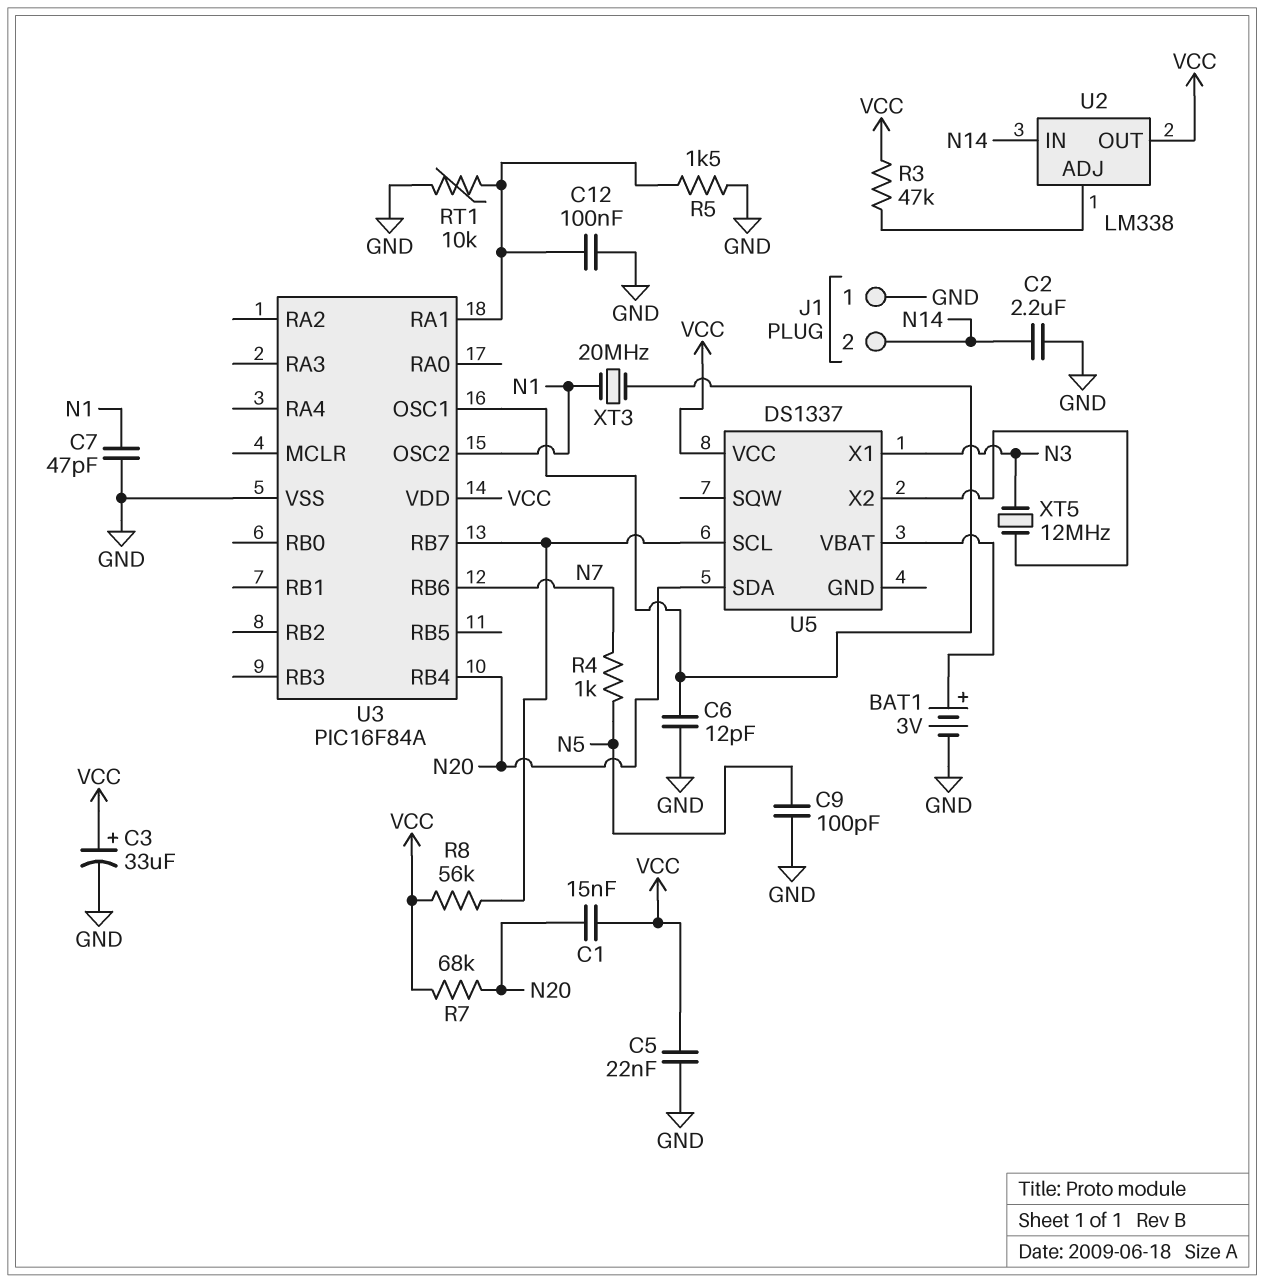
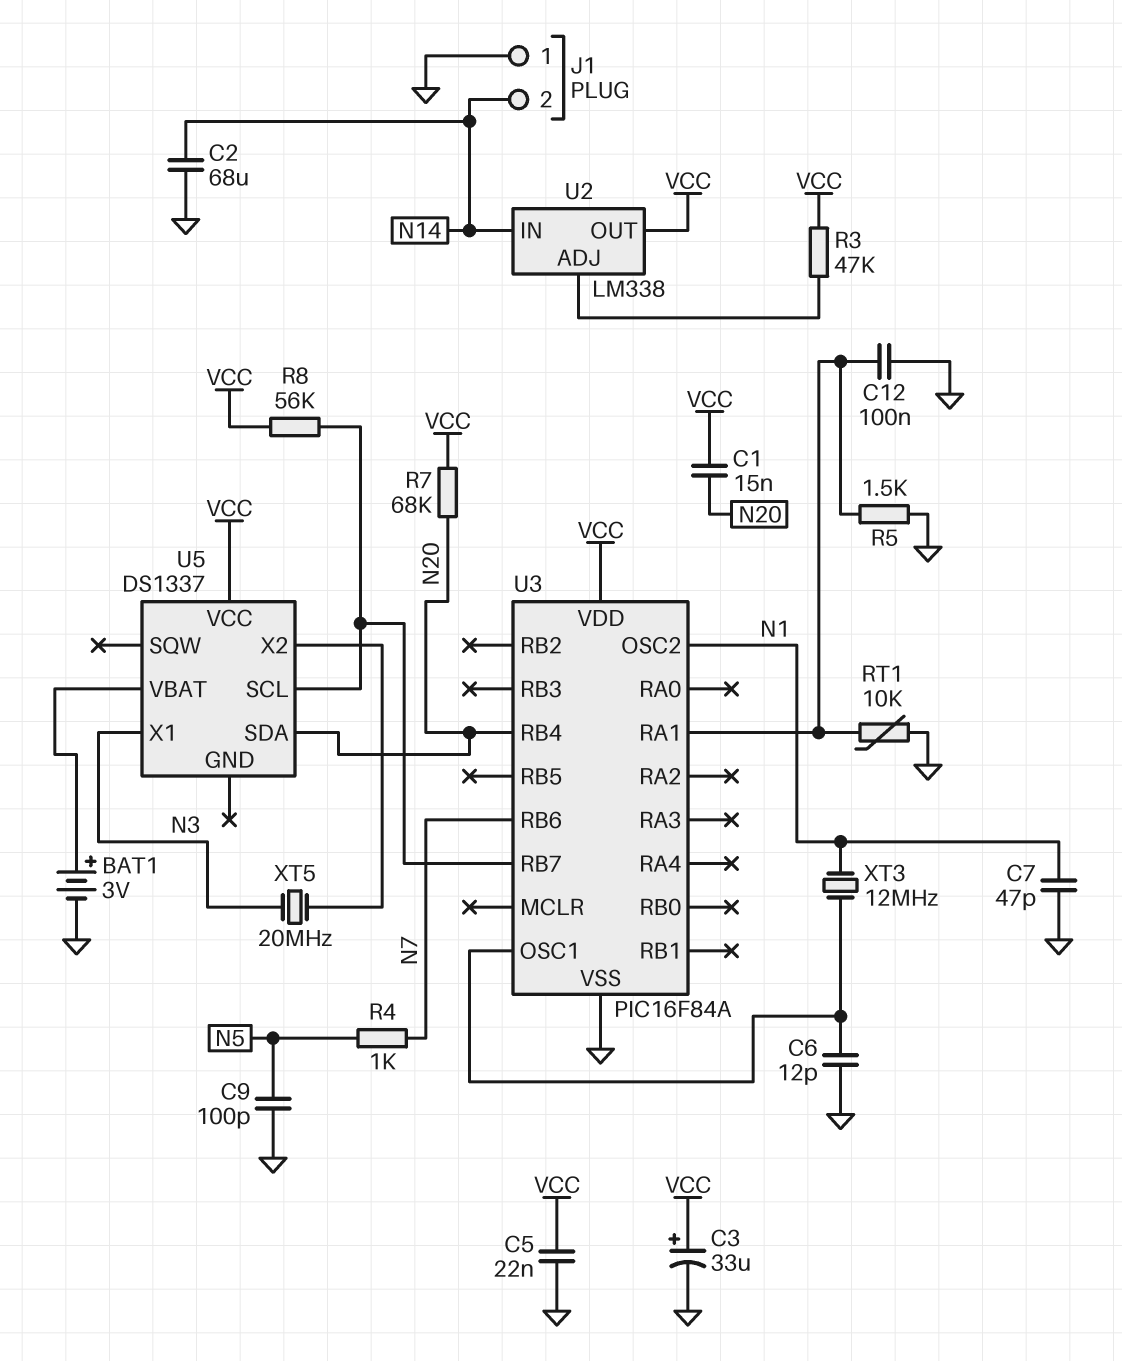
C2: 2.2uF (GND, N14) -> 68uF (GND, N14)
XT3: 20MHz (N1, U3/OSC1) -> 12MHz (N1, U3/OSC1)
XT5: 12MHz (N3, U5/X2) -> 20MHz (N3, U5/X2)

